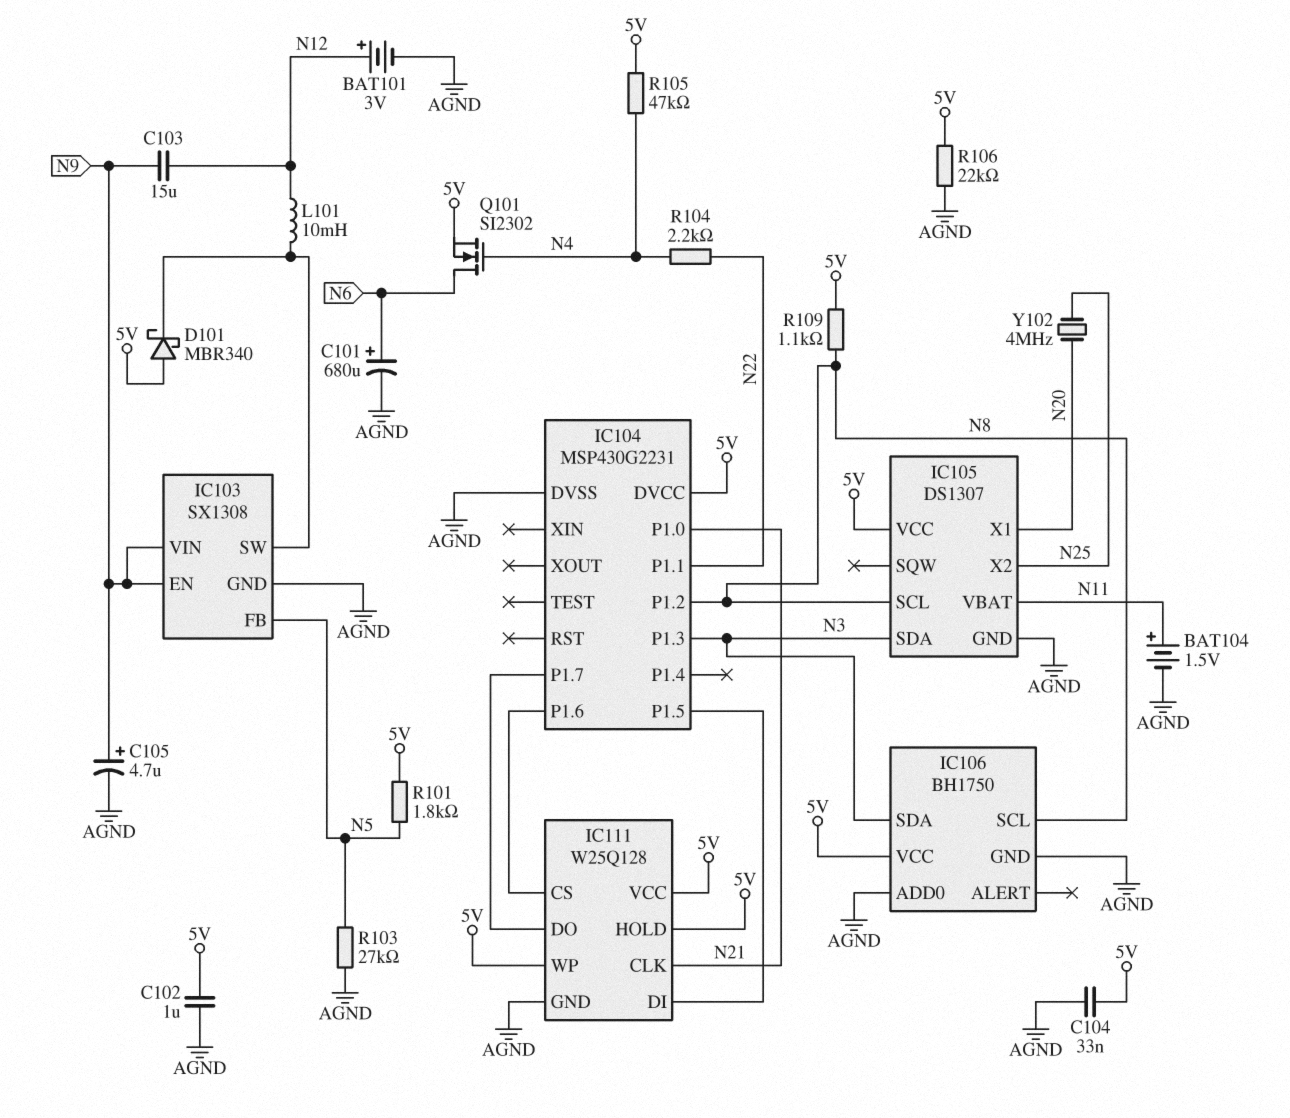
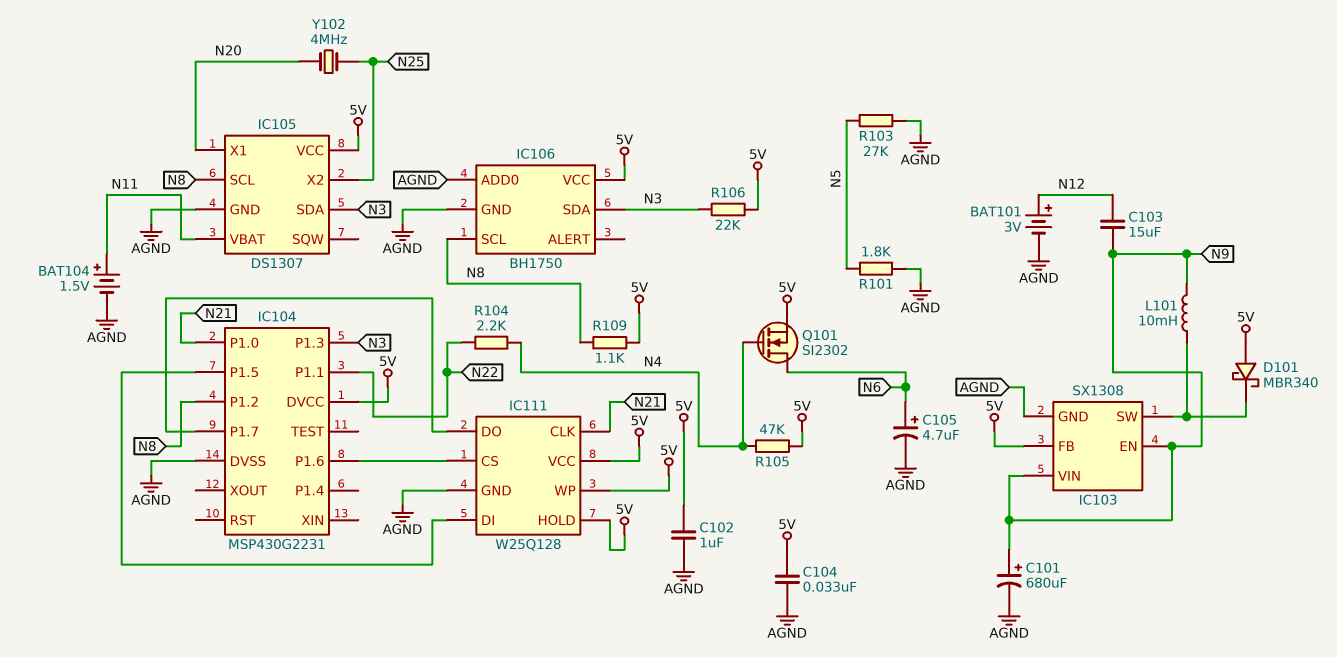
C101: 680uF (plus N6, minus AGND) -> 680uF (plus N9, minus AGND)
C105: 4.7uF (plus N9, minus AGND) -> 4.7uF (plus N6, minus AGND)
IC103 pin FB: N5 -> 5V
L101: 10mH (IC103/SW, N12) -> 10mH (IC103/SW, N9)
R101: 1.8k (5V, N5) -> 1.8k (AGND, N5)
R106: 22k (5V, AGND) -> 22k (5V, N3)

